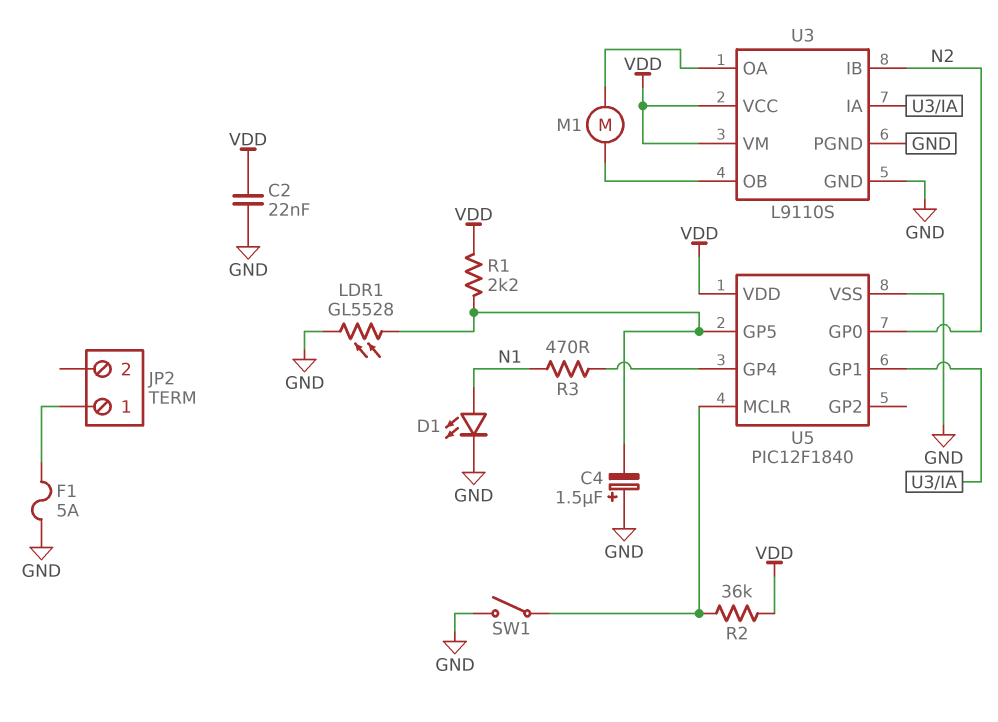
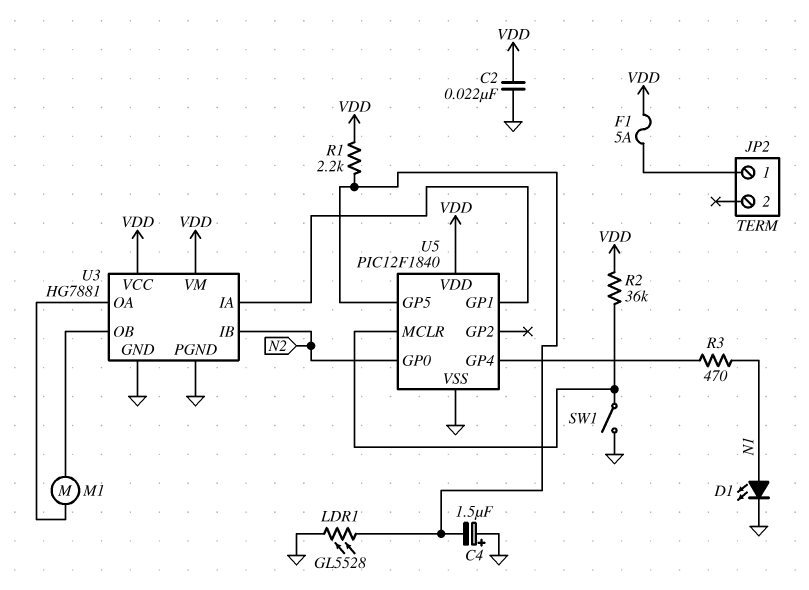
F1: 5A (GND, JP2/1) -> 5A (JP2/1, VDD)
U3: L9110S -> HG7881

